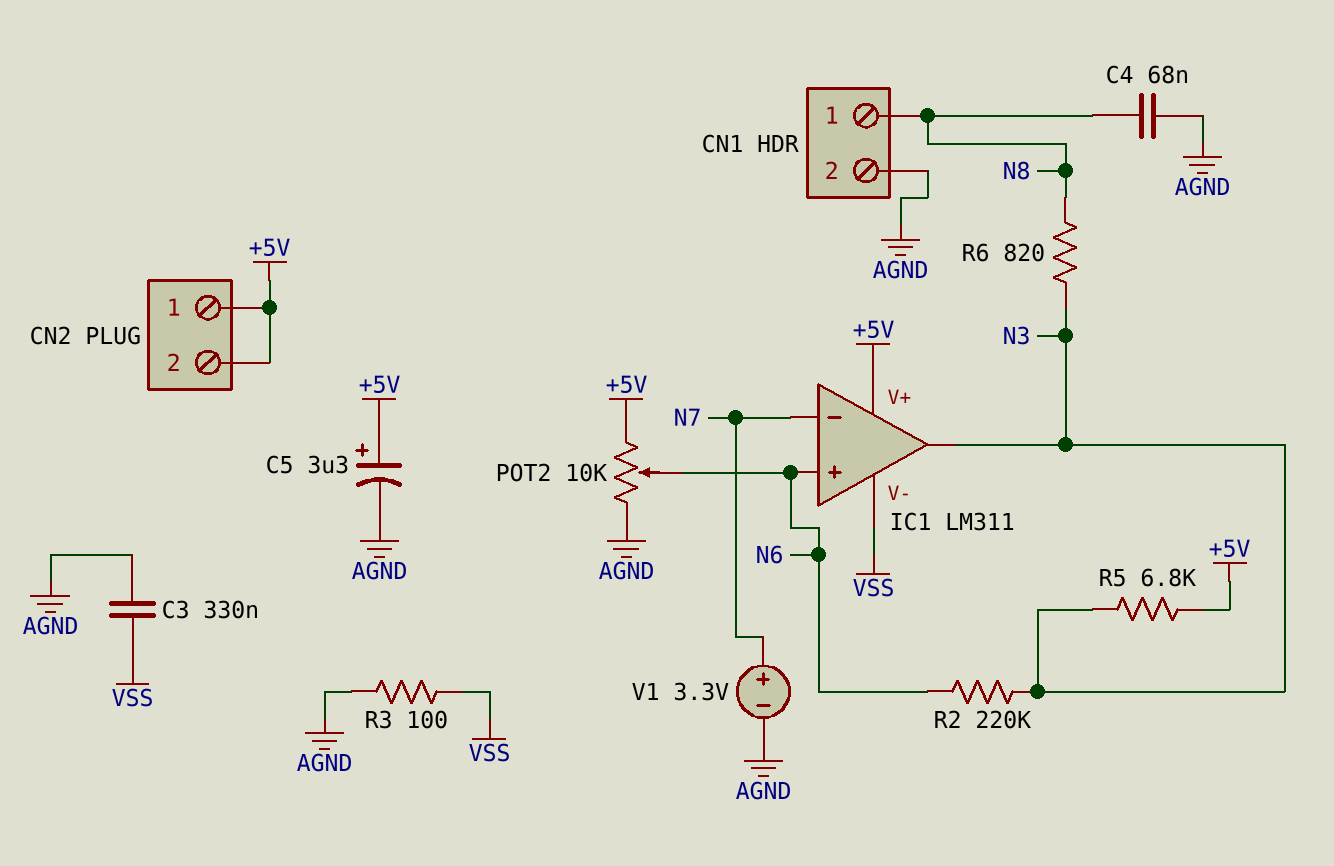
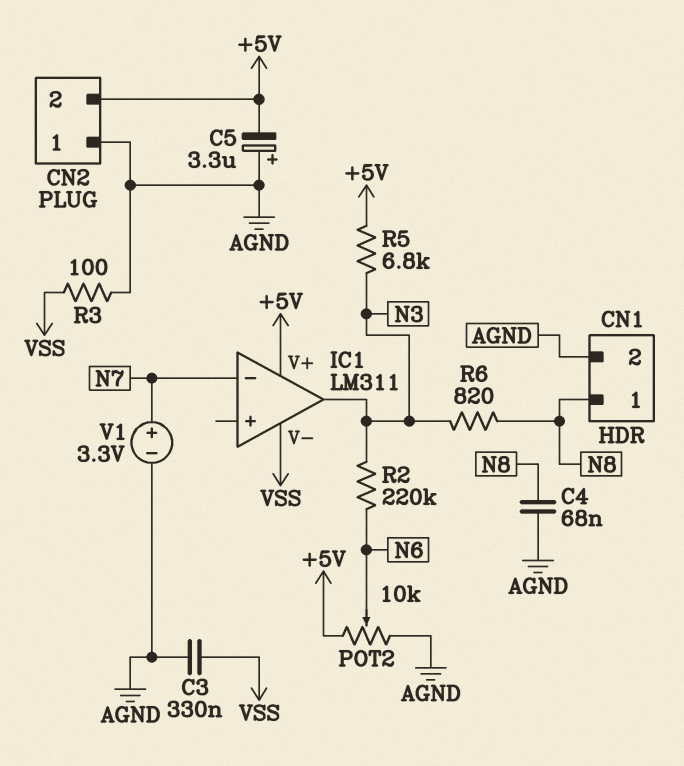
C5: 3.3uF (plus +5V, minus AGND) -> 3.3uF (plus AGND, minus +5V)
CN2 pin 1: +5V -> AGND
IC1 pin in+: N6 -> none

